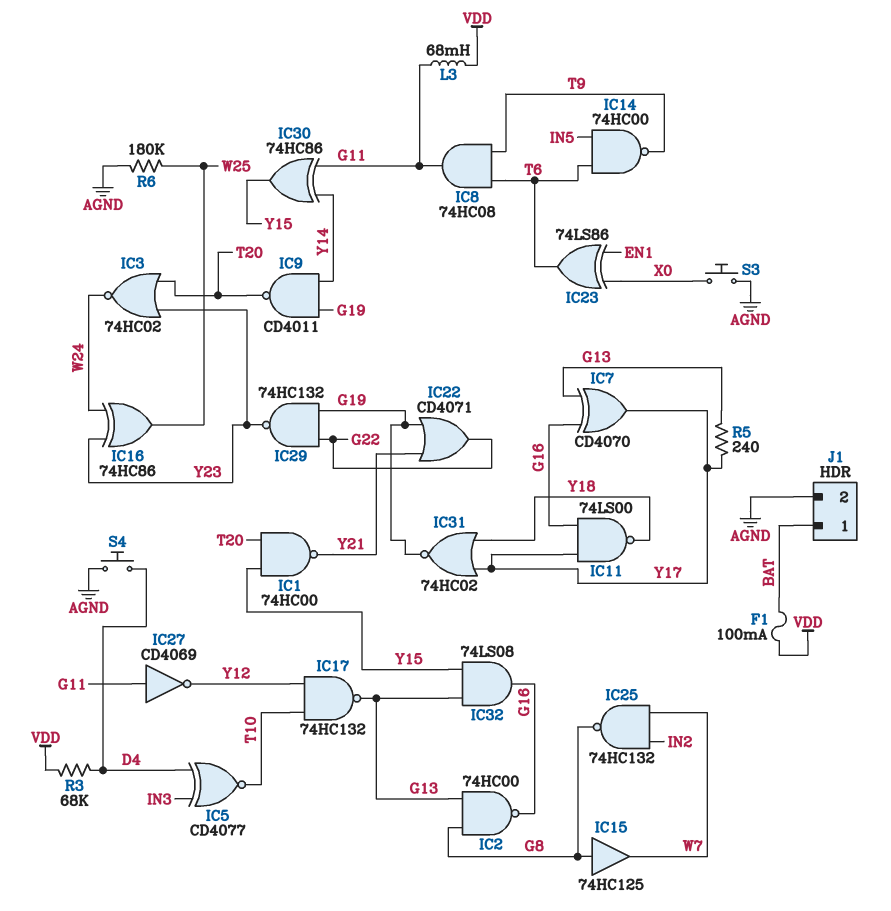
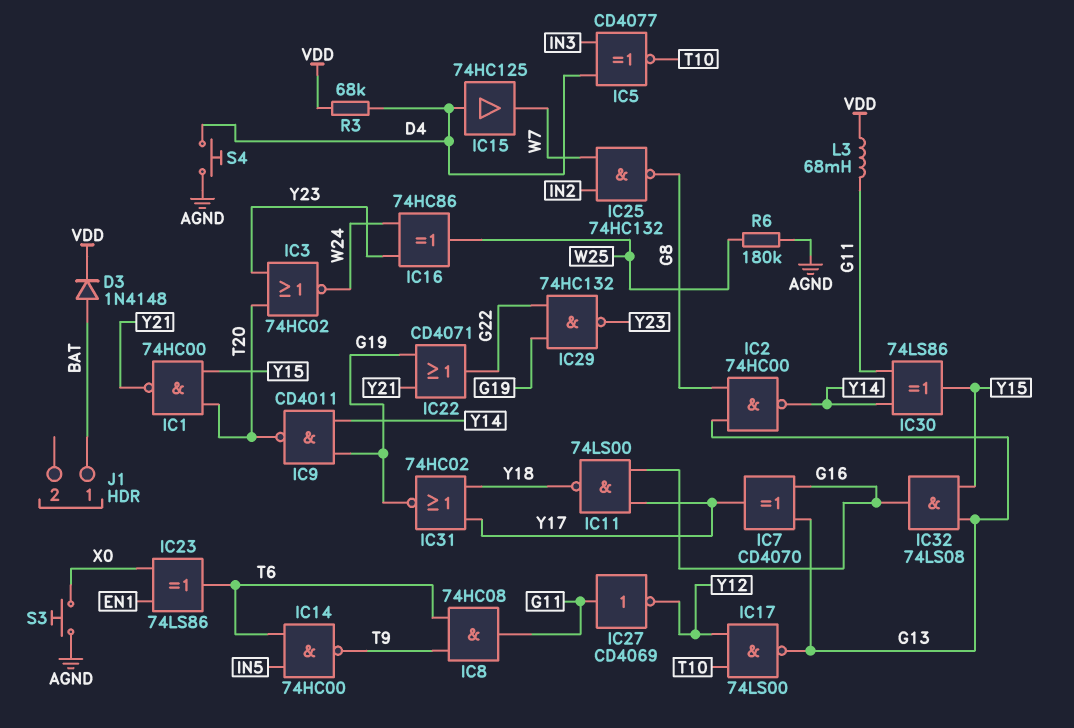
D3: none -> diode 1N4148 (A BAT, K VDD)
F1: 100mA (BAT, VDD) -> none
IC2: NAND 74HC00 (in G8, in G13, out G16) -> NAND 74HC00 (in G8, in G13, out Y14)
IC15: buffer 74HC125 (in G8, out W7) -> buffer 74HC125 (in D4, out W7)
IC17: NAND 74HC132 (in T10, in Y12, out G13) -> NAND 74LS00 (in T10, in Y12, out G13)
IC30: XOR 74HC86 (in G11, in Y14, out Y15) -> XOR 74LS86 (in G11, in Y14, out Y15)
J1 pin 2: AGND -> none
R5: 240 (G13, Y17) -> none

